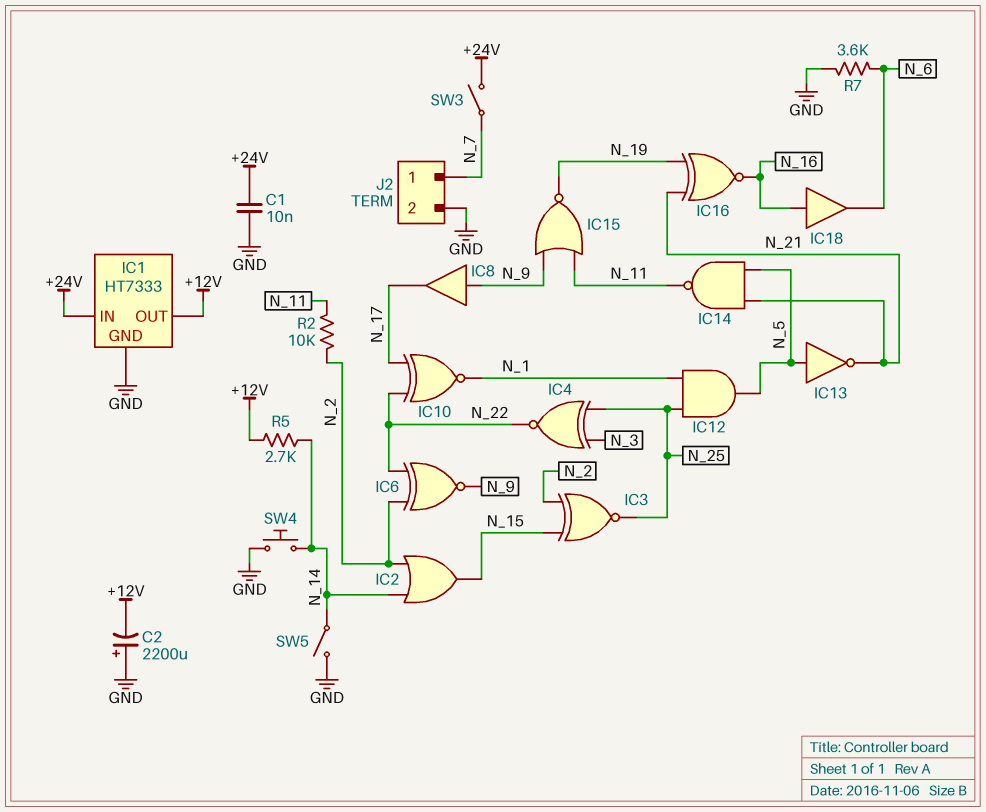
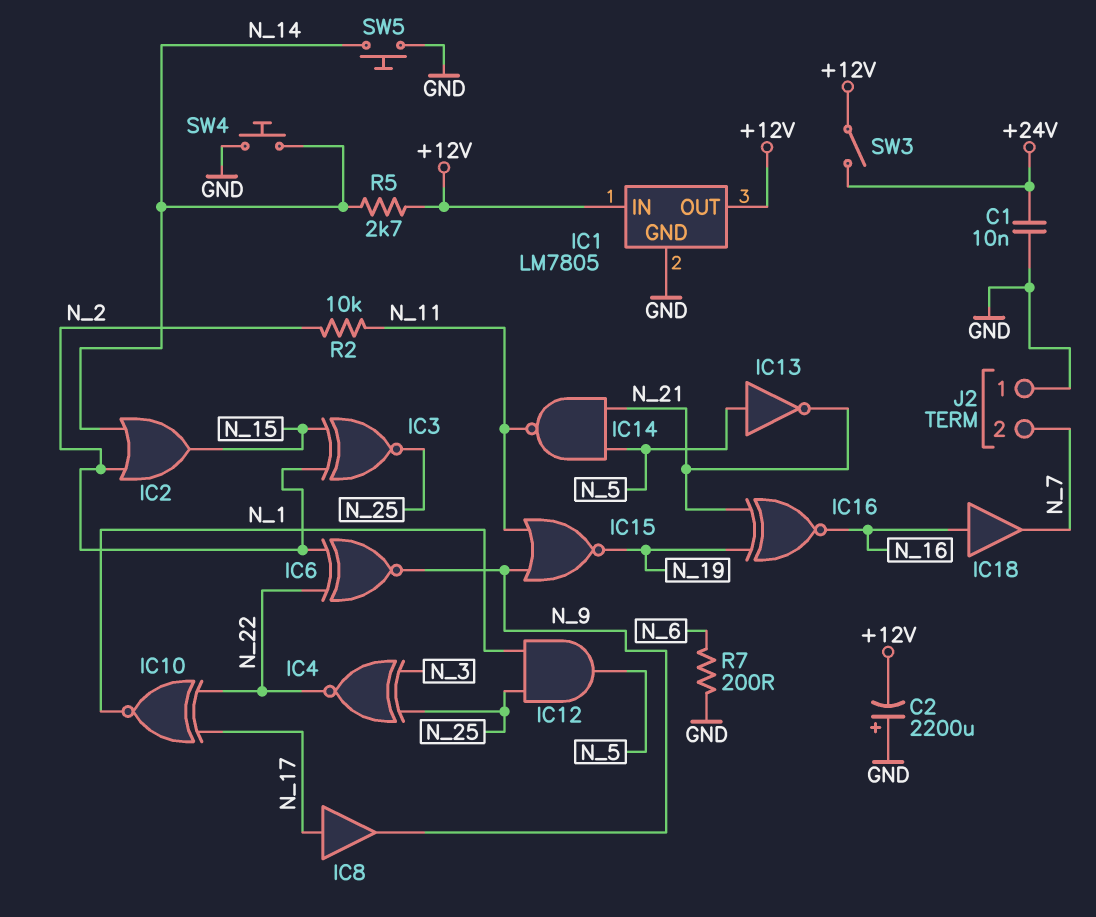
IC1: HT7333 -> LM7805
IC1 pin IN: +24V -> +12V
IC8: buffer (in N_9, out N_17) -> buffer (in N_17, out N_9)
IC18: buffer (in N_16, out N_6) -> buffer (in N_16, out N_7)
J2 pin 1: N_7 -> GND
J2 pin 2: GND -> N_7
R7: 3.6k (GND, N_6) -> 200 (GND, N_6)
SW3: switch (+24V, N_7) -> switch (+12V, +24V)
SW5: switch (GND, N_14) -> button (GND, N_14)

